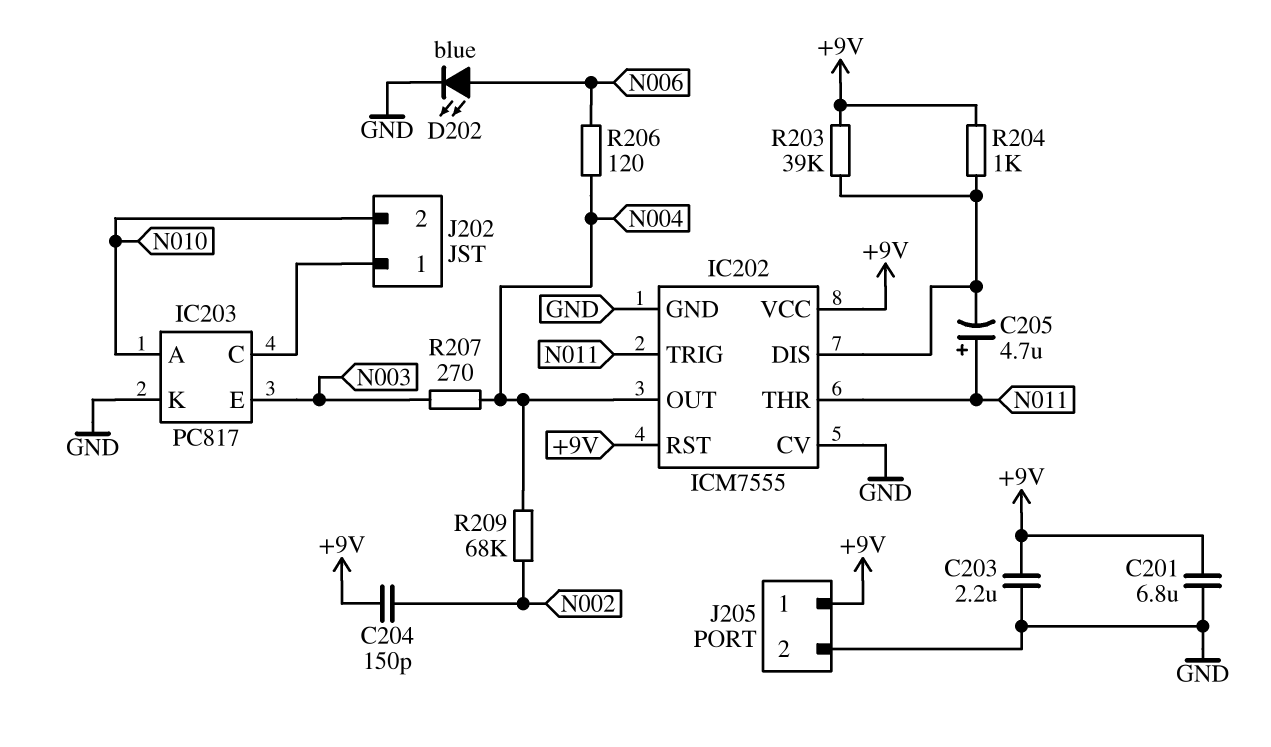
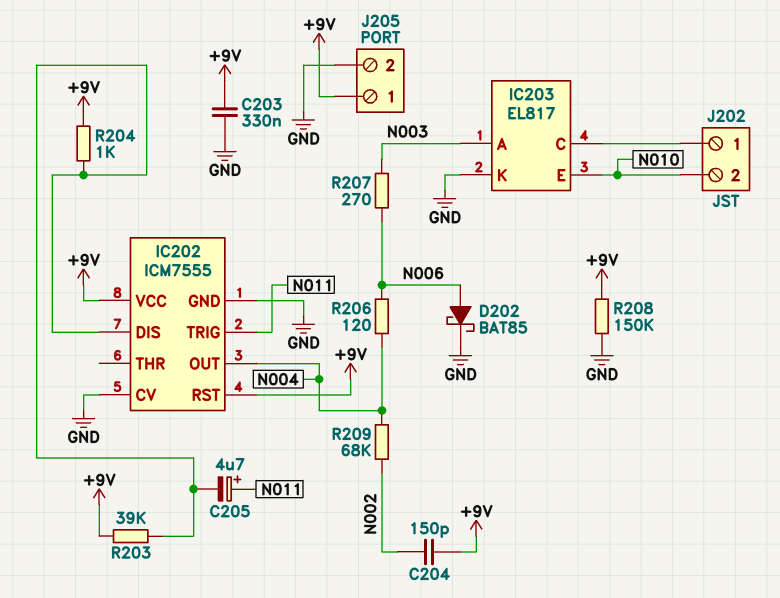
C201: 6.8uF (+9V, GND) -> none
C203: 2.2uF (+9V, GND) -> 330nF (+9V, GND)
D202: LED blue (A N006, K GND) -> schottky BAT85 (A N006, K GND)
IC202 pin THR: N011 -> none
IC203: PC817 -> EL817
IC203 pin A: N010 -> N003
IC203 pin E: N003 -> N010
R207: 270 (N003, N004) -> 270 (N003, N006)
R208: none -> 150k (+9V, GND)

